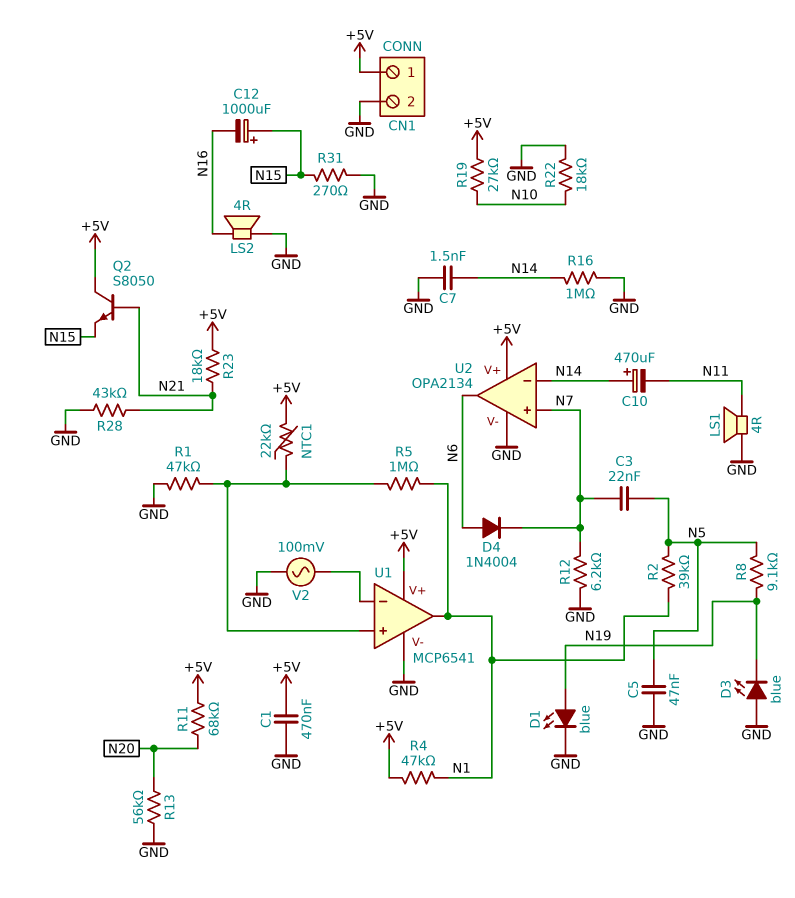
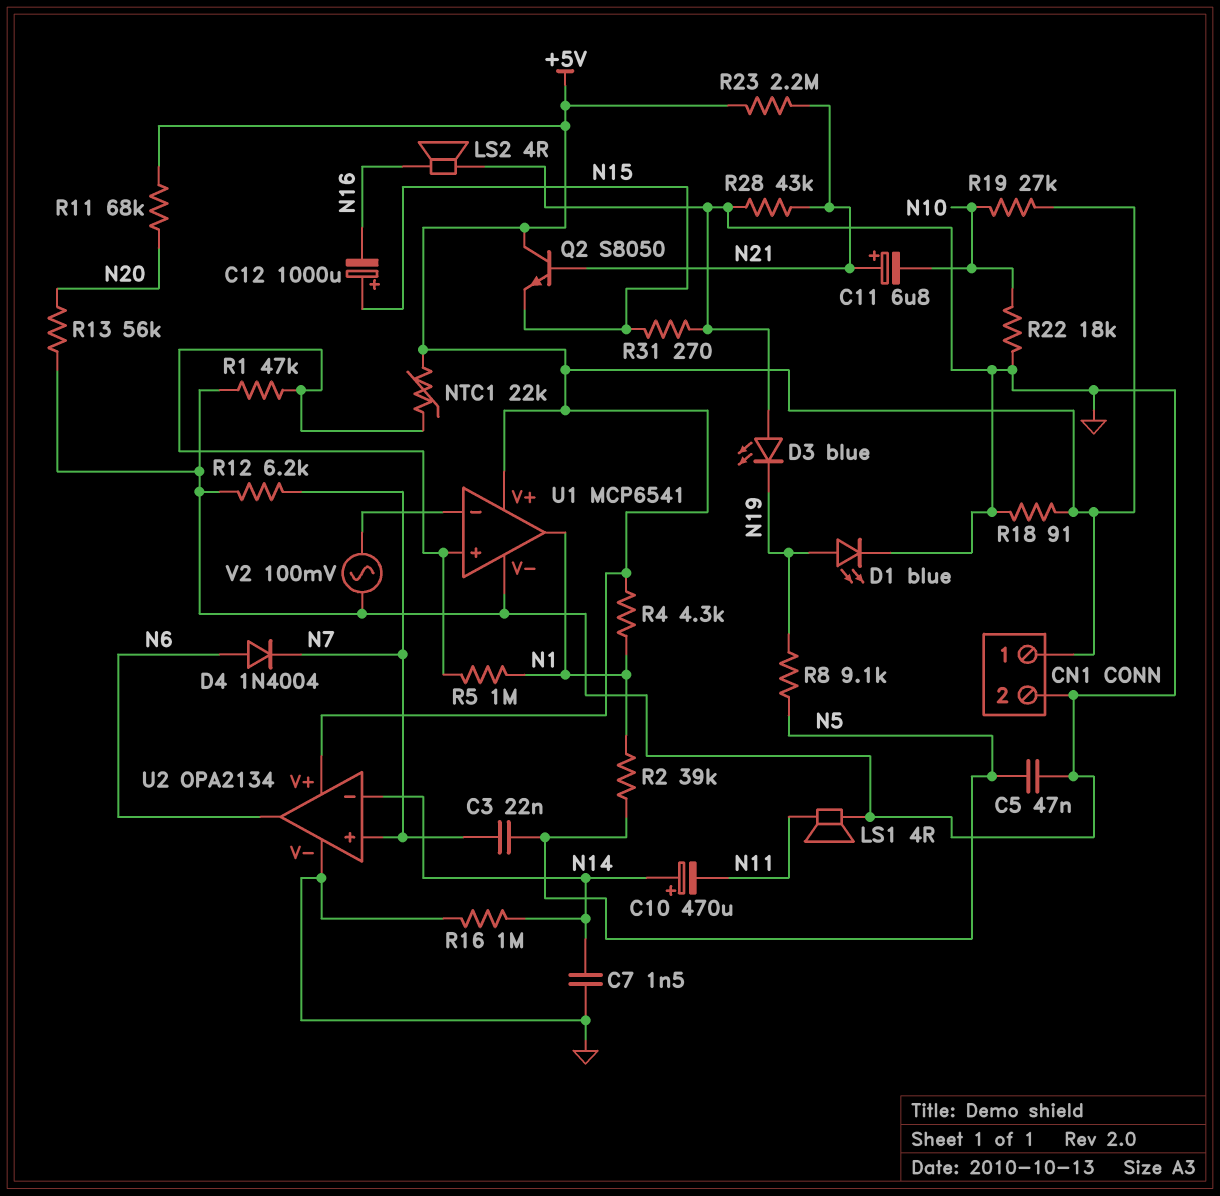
C1: 470nF (+5V, GND) -> none
C11: none -> 6.8uF (plus N21, minus N10)
R4: 47k (+5V, N1) -> 4.3k (+5V, N1)
R18: none -> 91 (+5V, GND)
R23: 18k (+5V, N21) -> 2.2M (+5V, N21)

